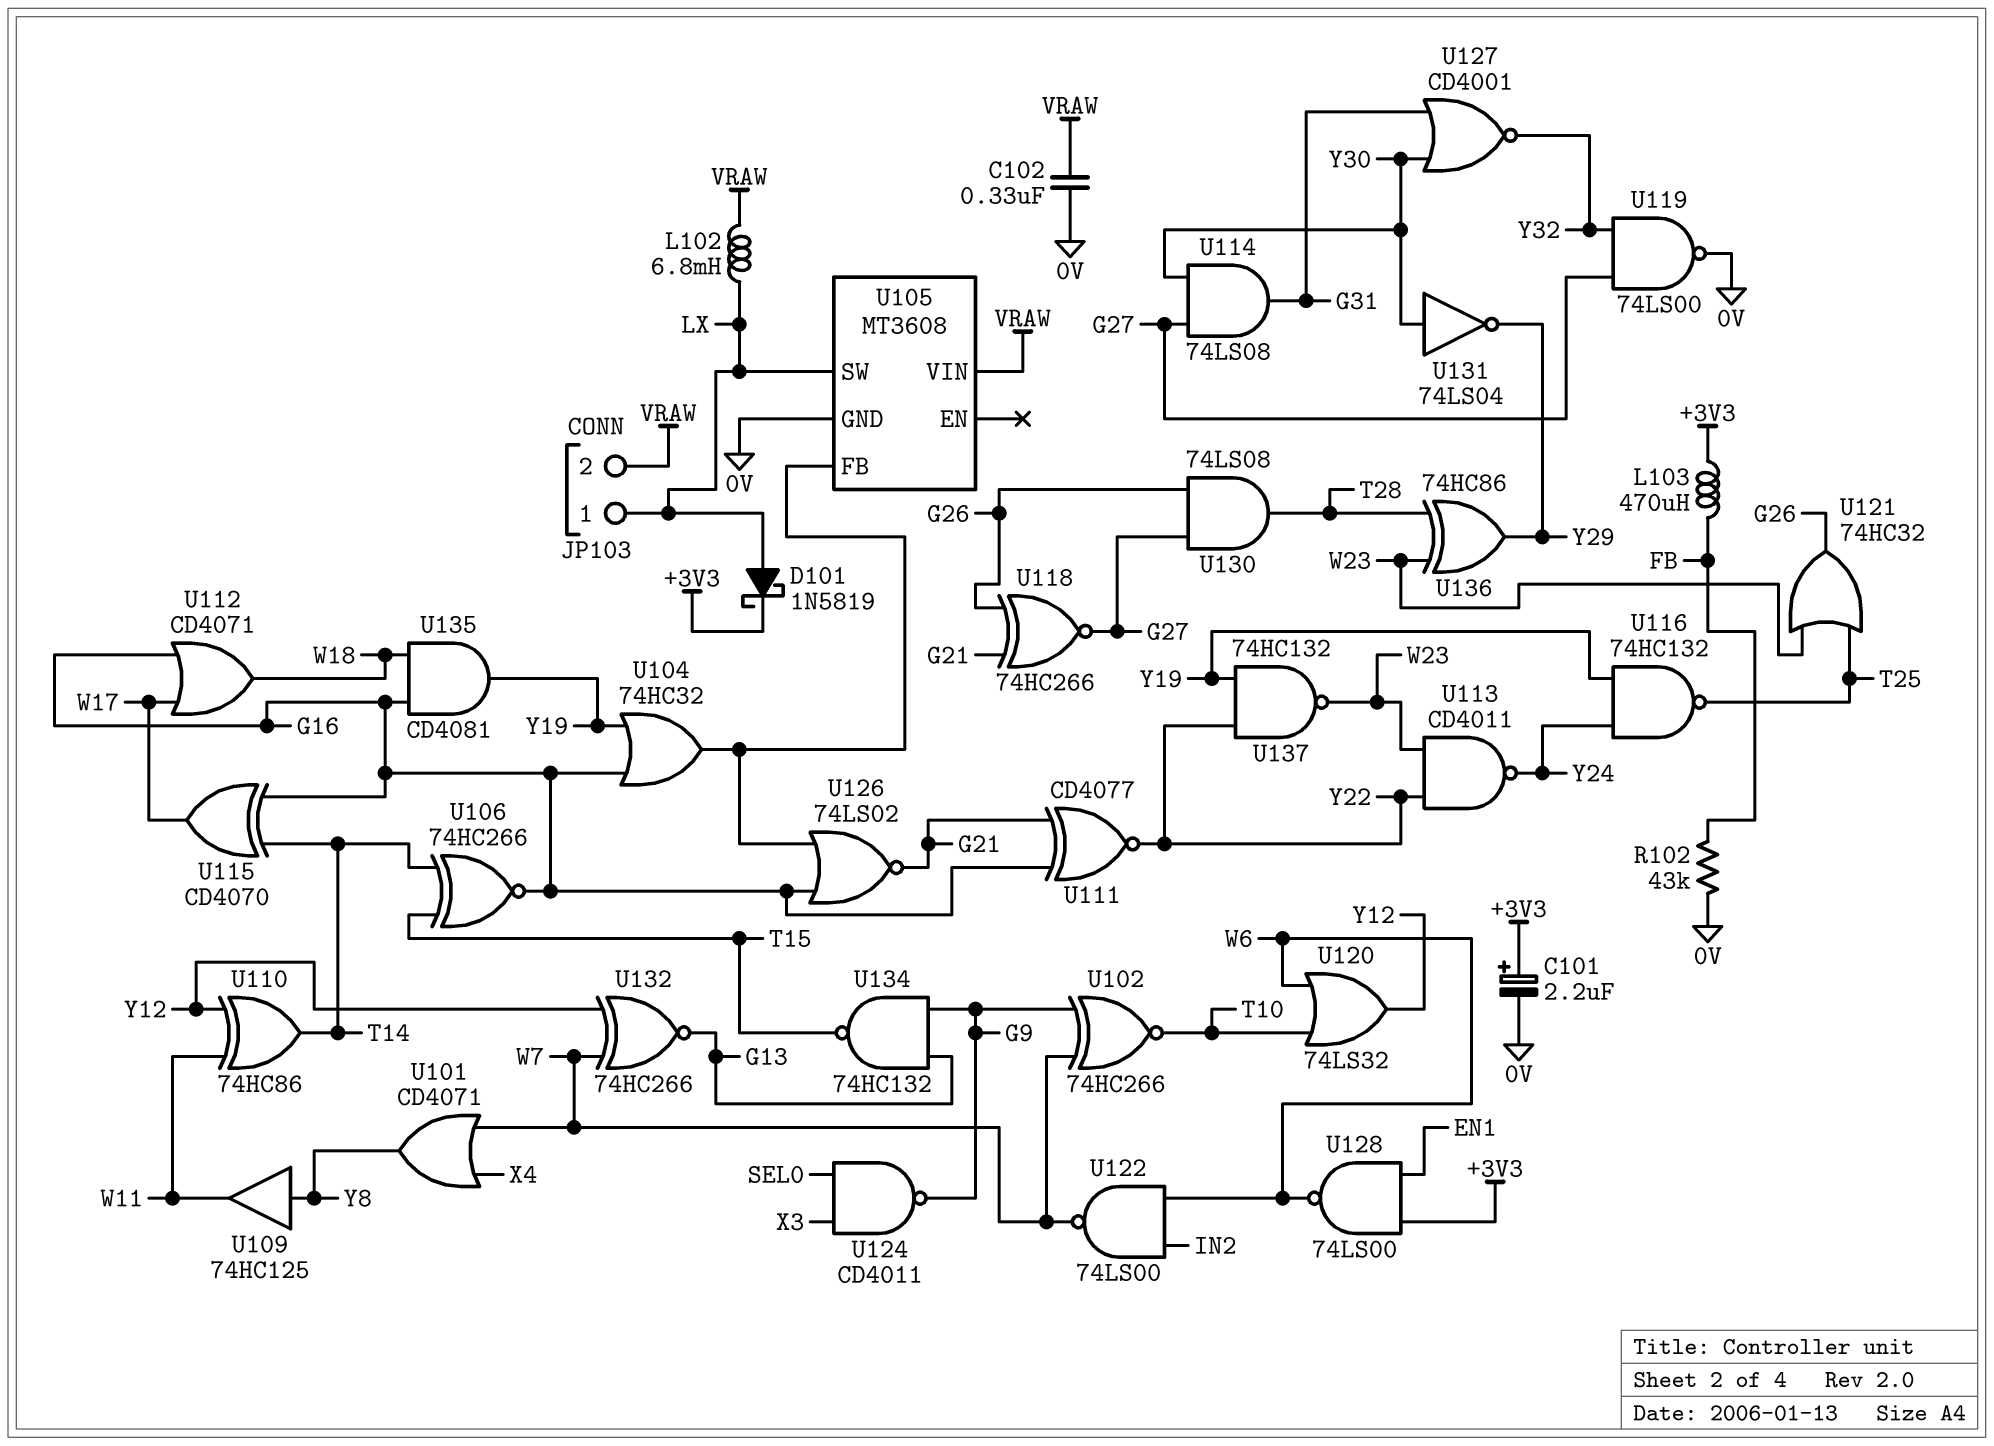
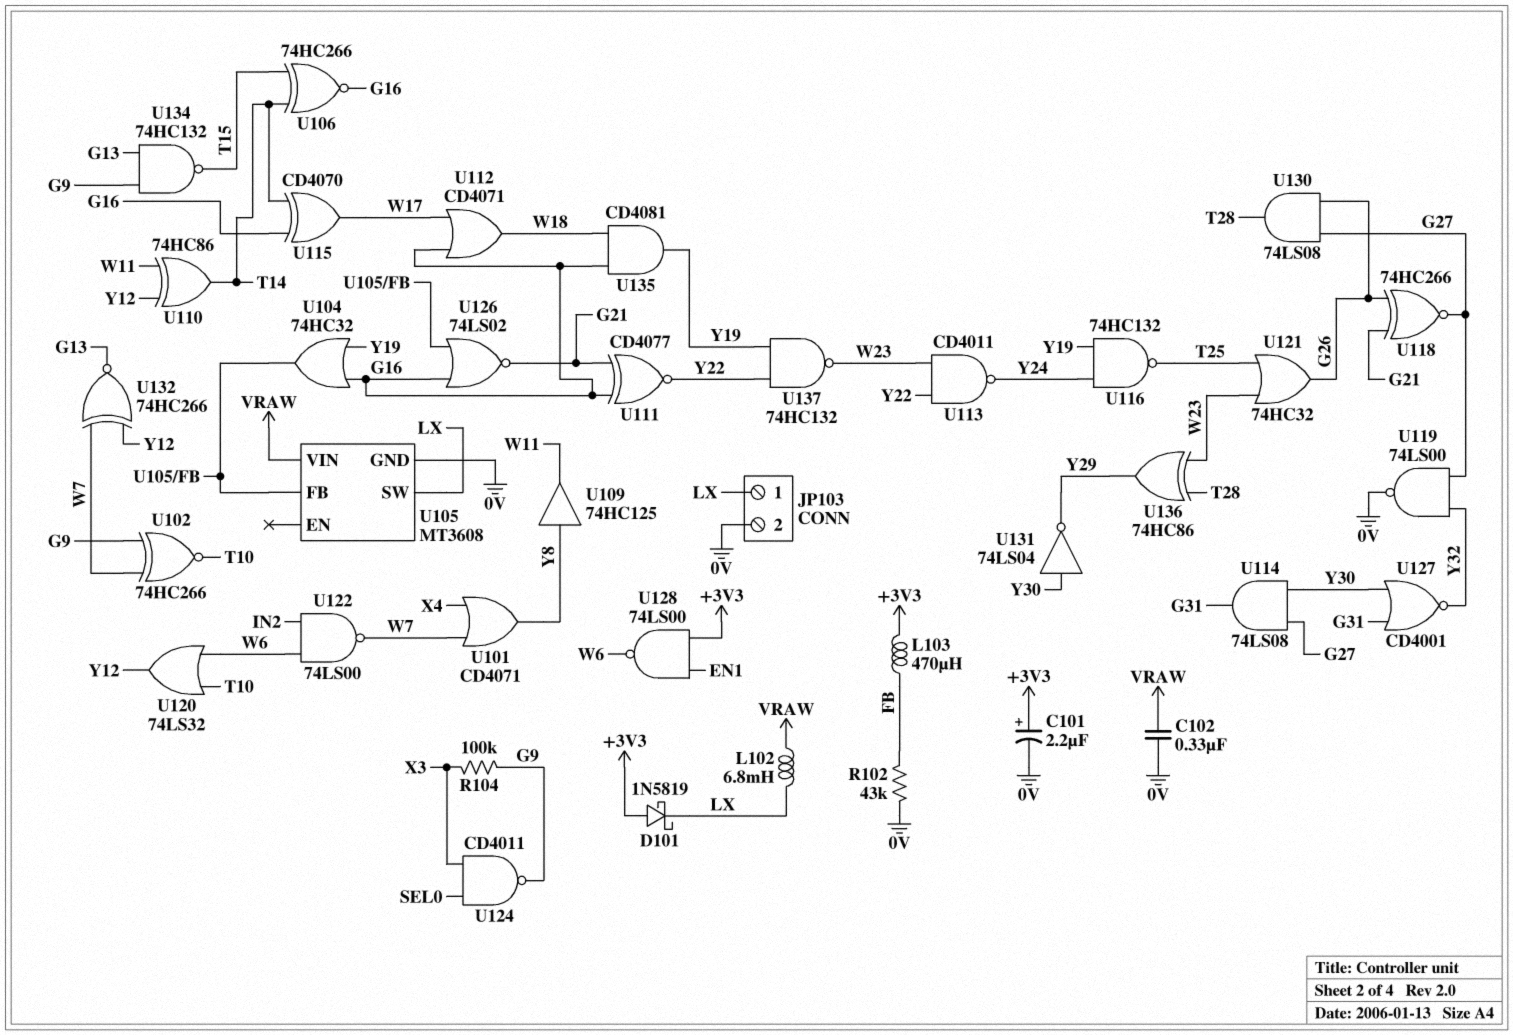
D101: schottky 1N5819 (A LX, K +3V3) -> schottky 1N5819 (A +3V3, K LX)
JP103 pin 2: VRAW -> 0V
R104: none -> 100k (G9, X3)

